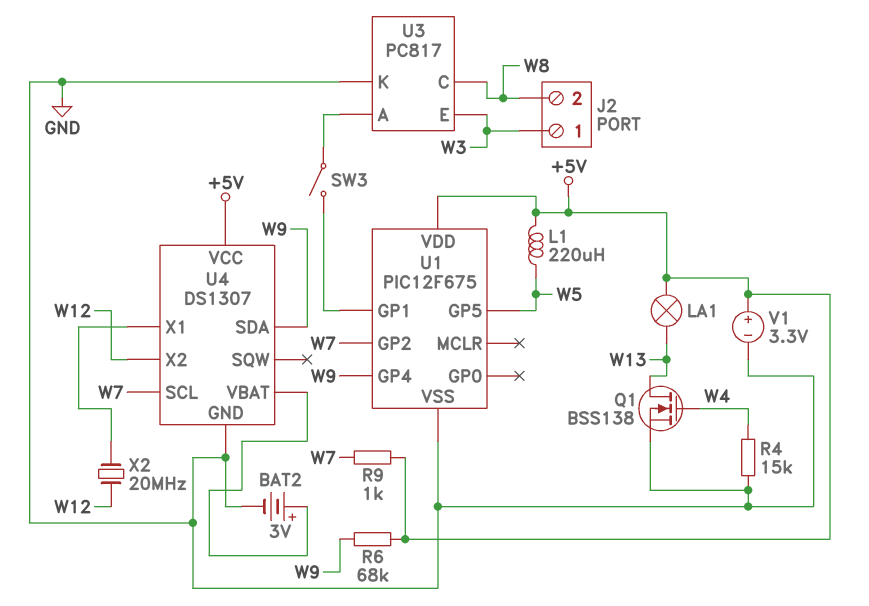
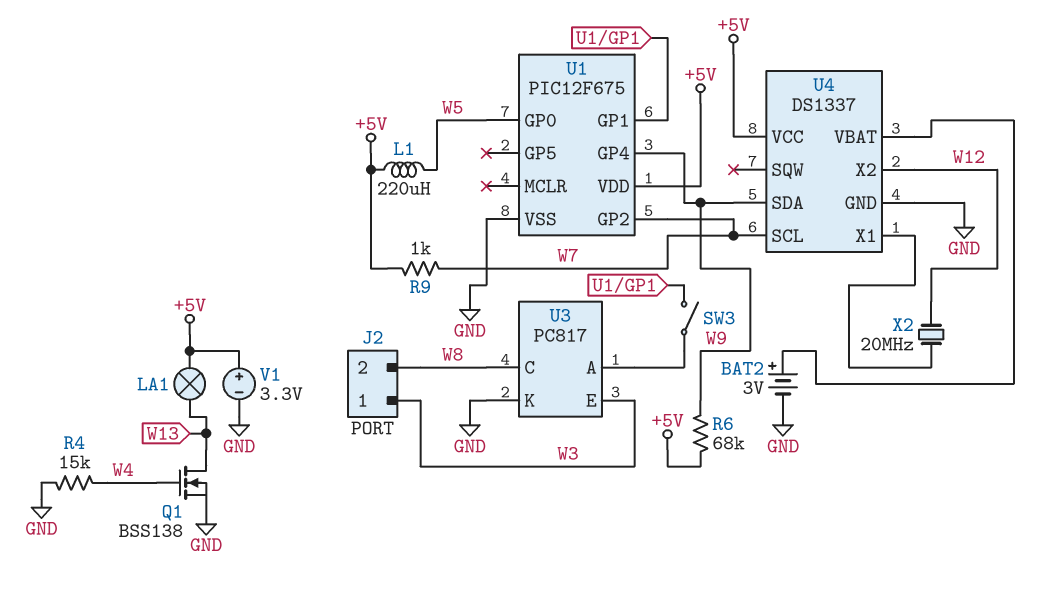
U1 pin GP0: none -> W5
U1 pin GP5: W5 -> none
U4: DS1307 -> DS1337

